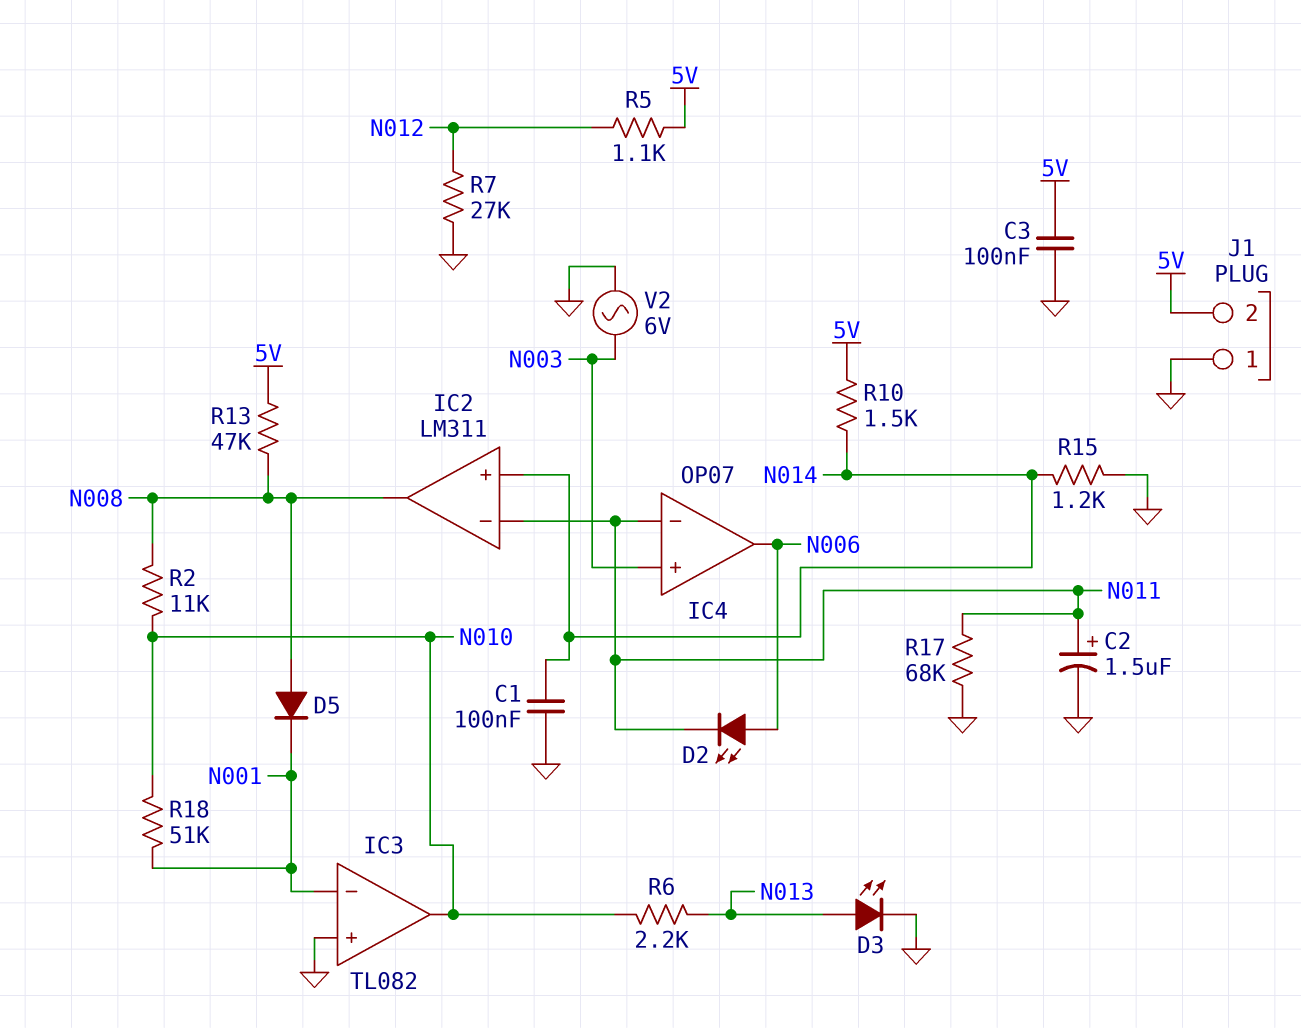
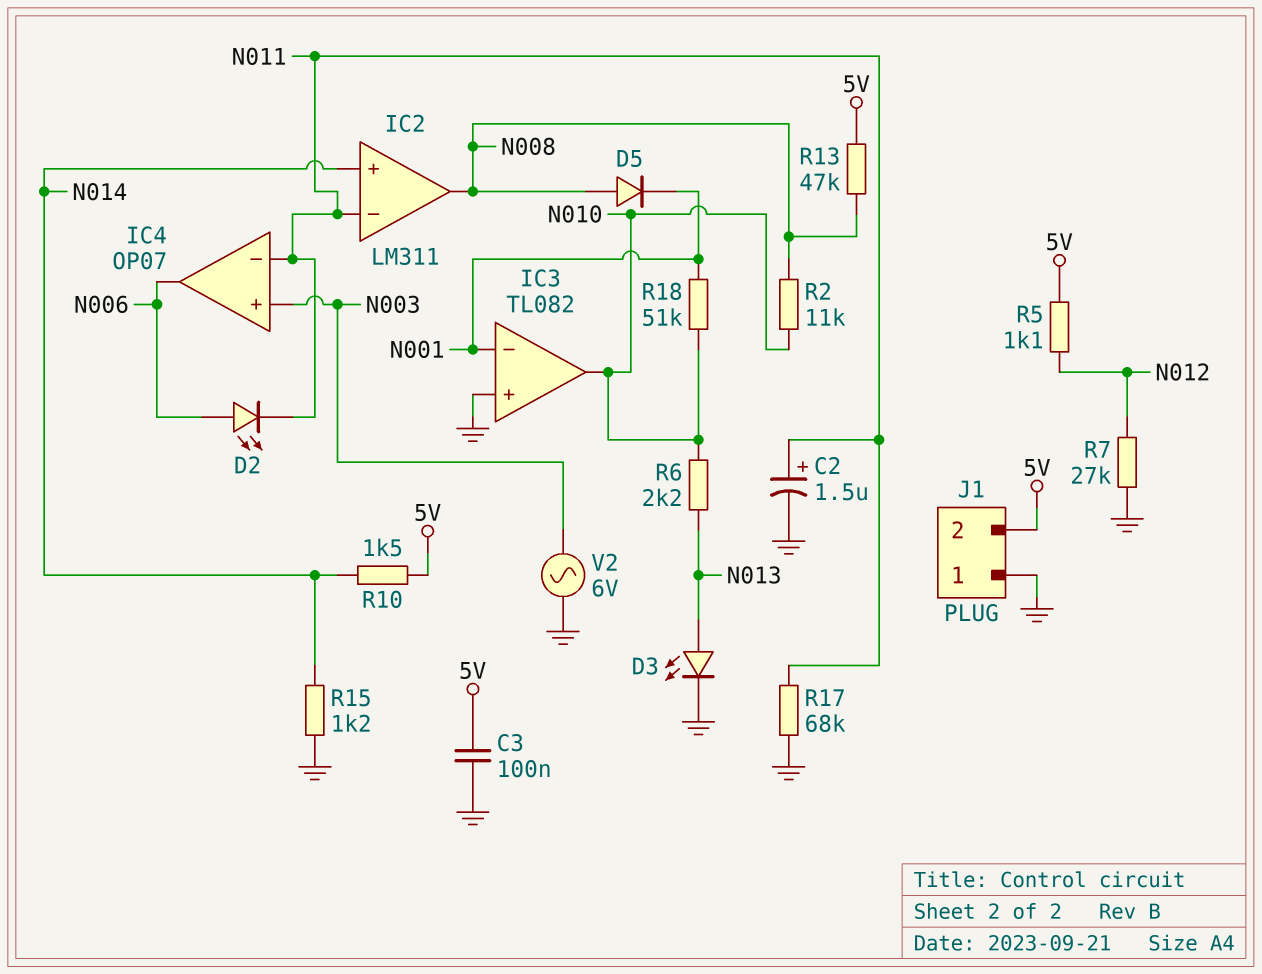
C1: 100nF (GND, N014) -> none

